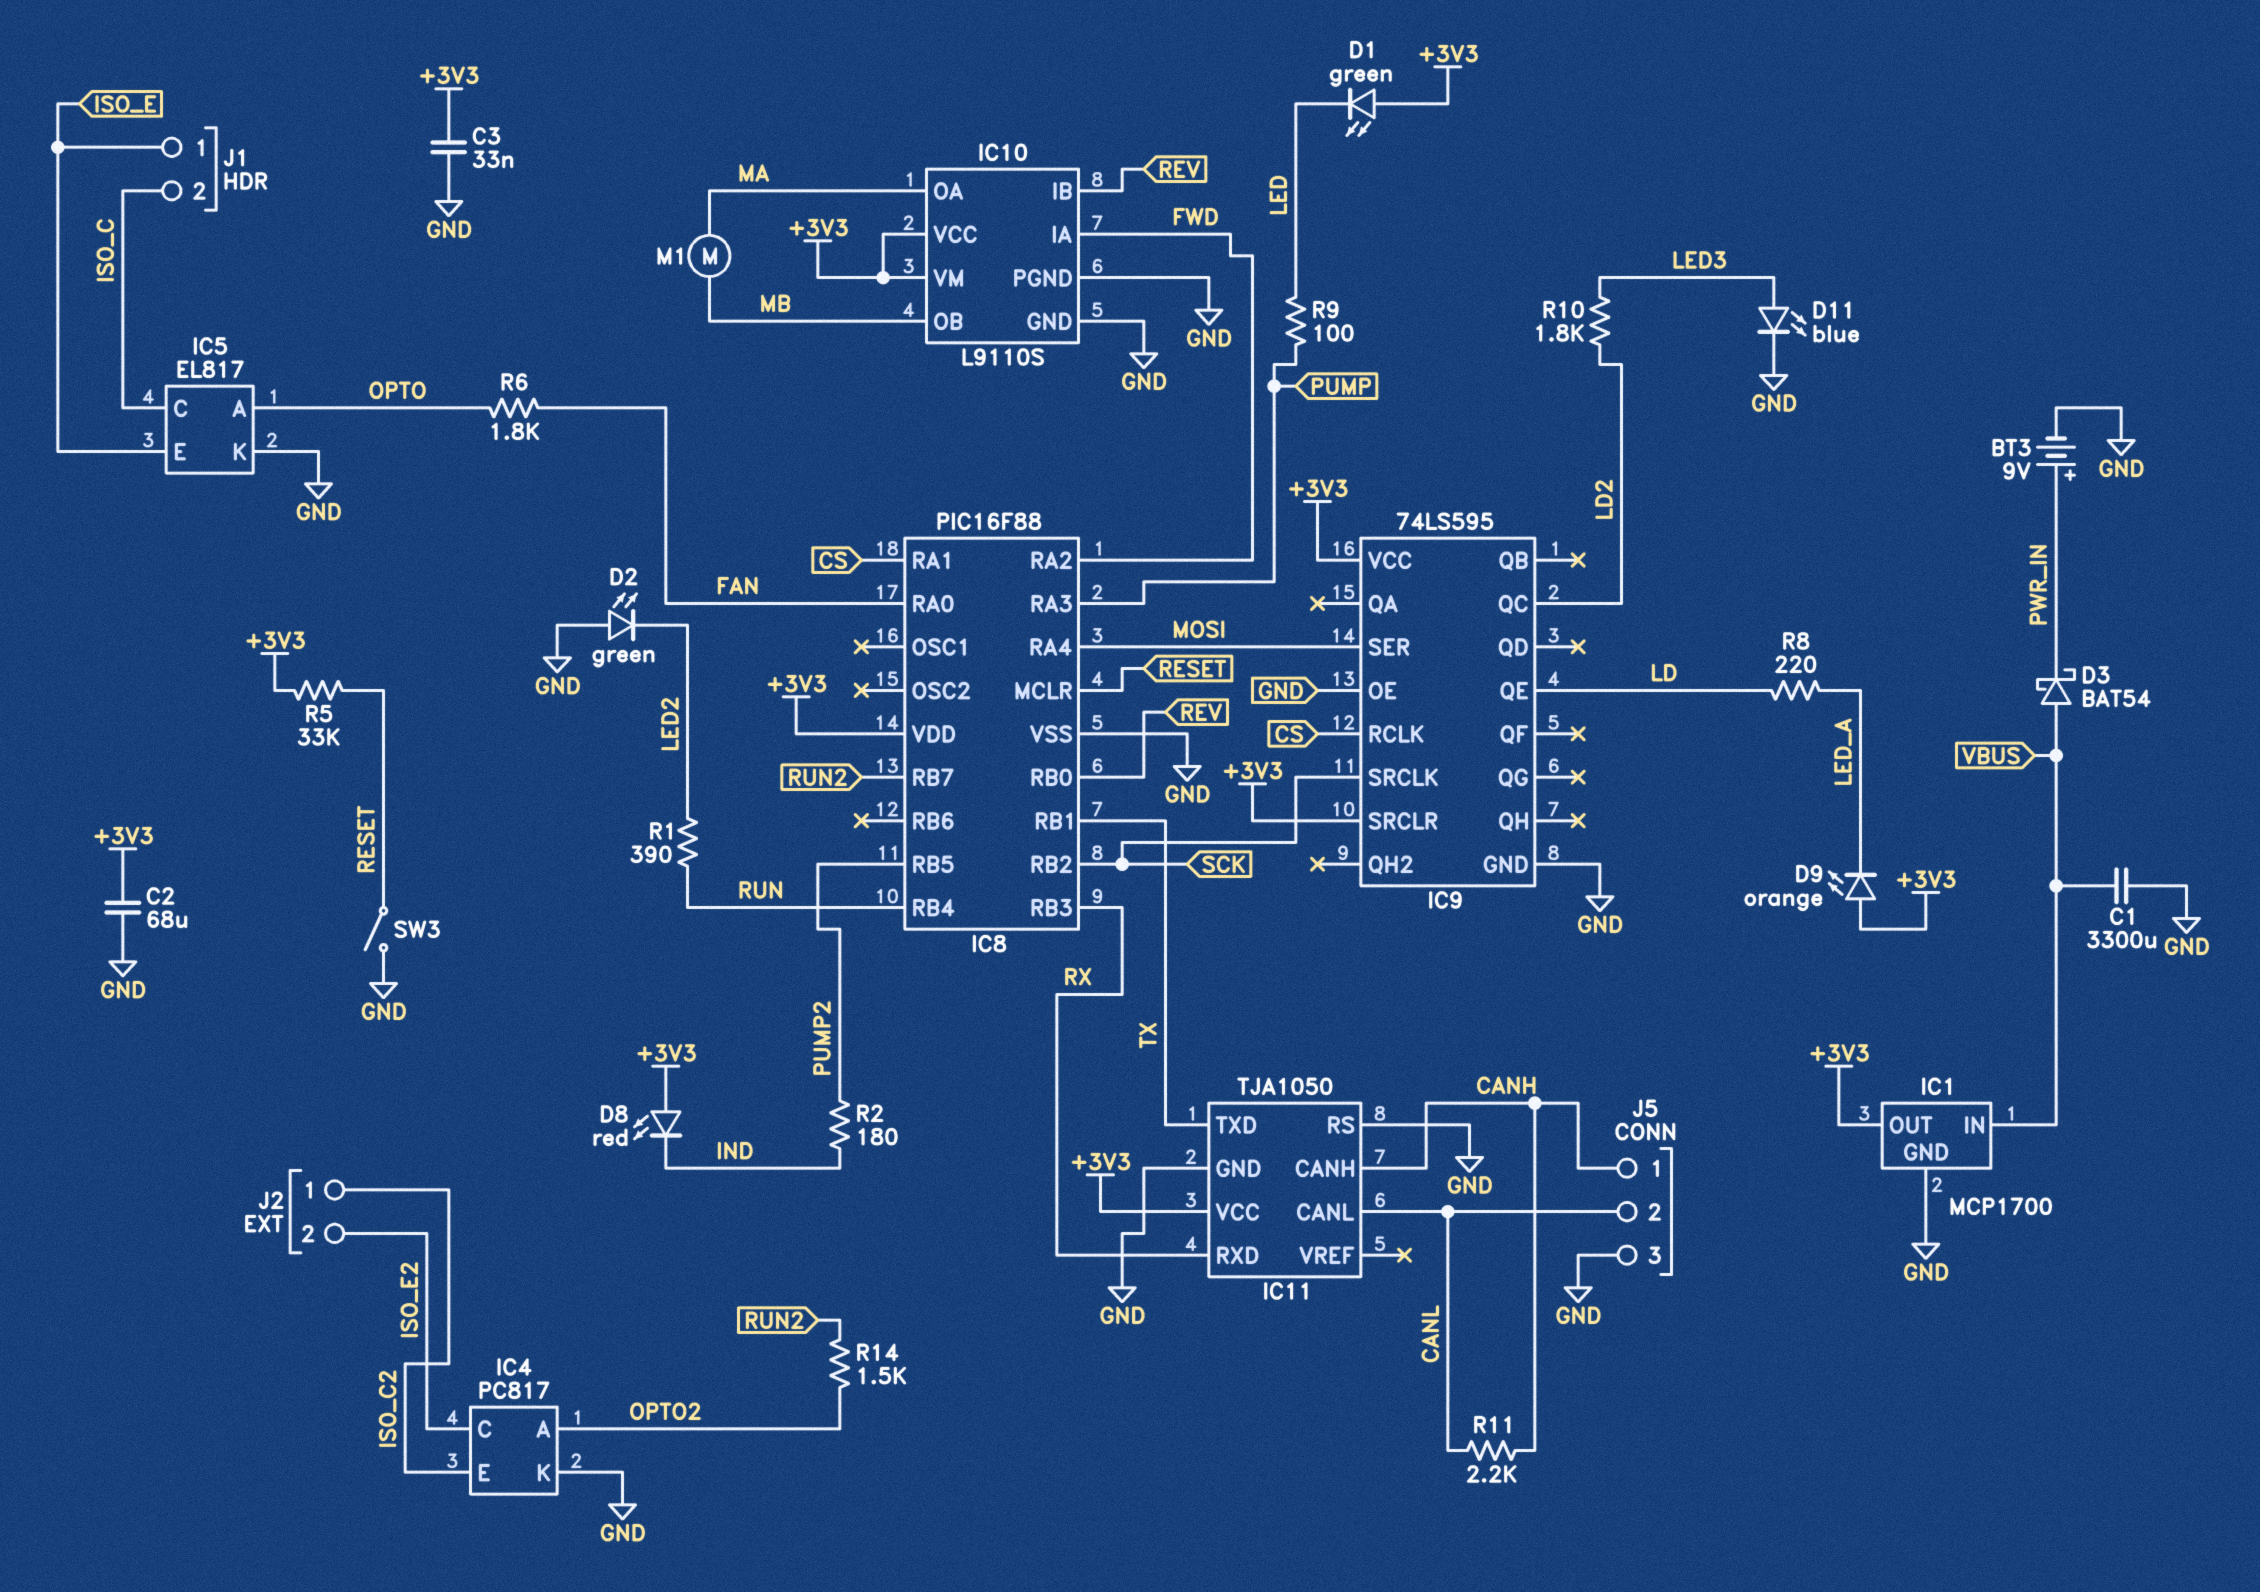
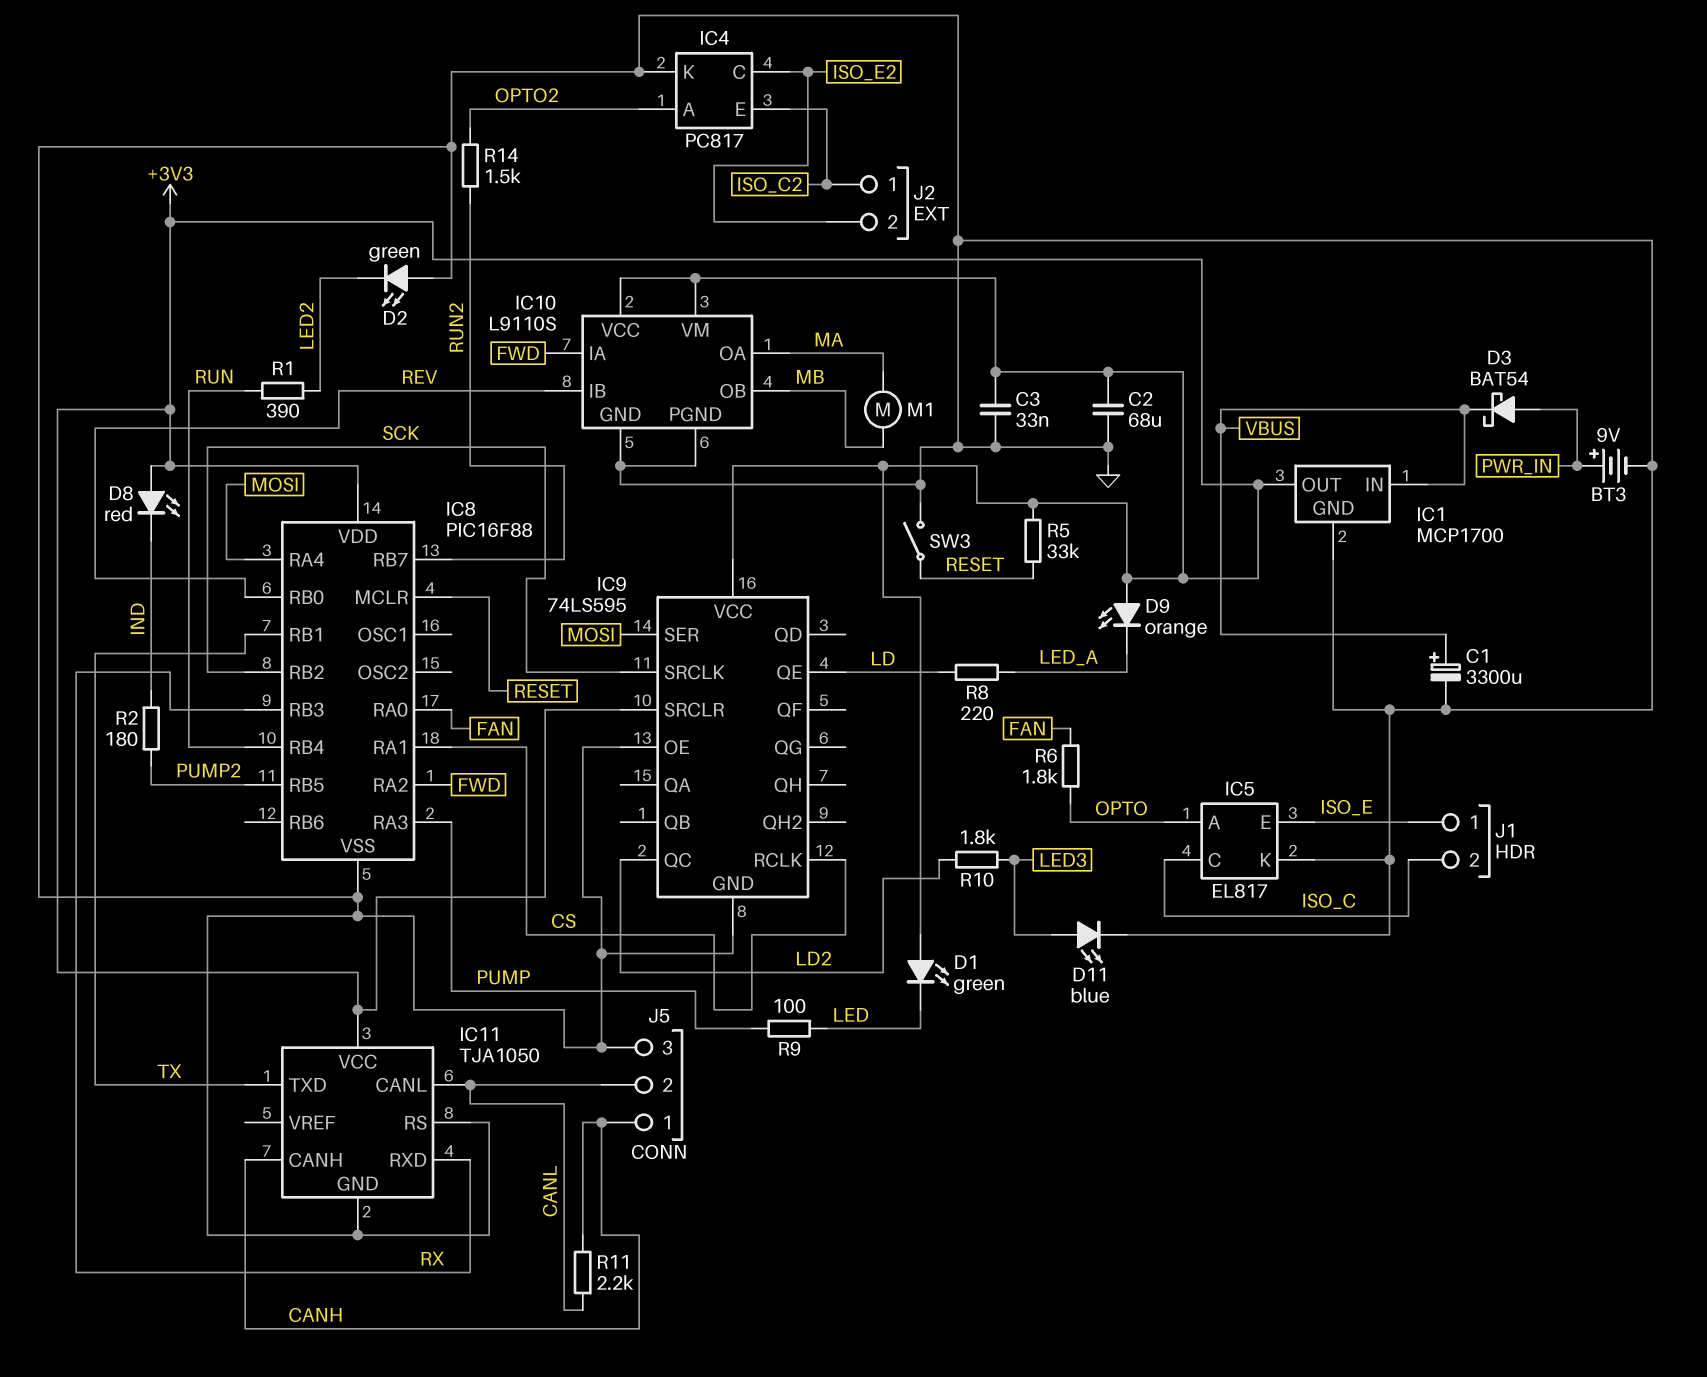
C1: 3300uF (GND, VBUS) -> 3300uF (plus VBUS, minus GND)
D3: schottky BAT54 (A VBUS, K PWR_IN) -> schottky BAT54 (A PWR_IN, K VBUS)

